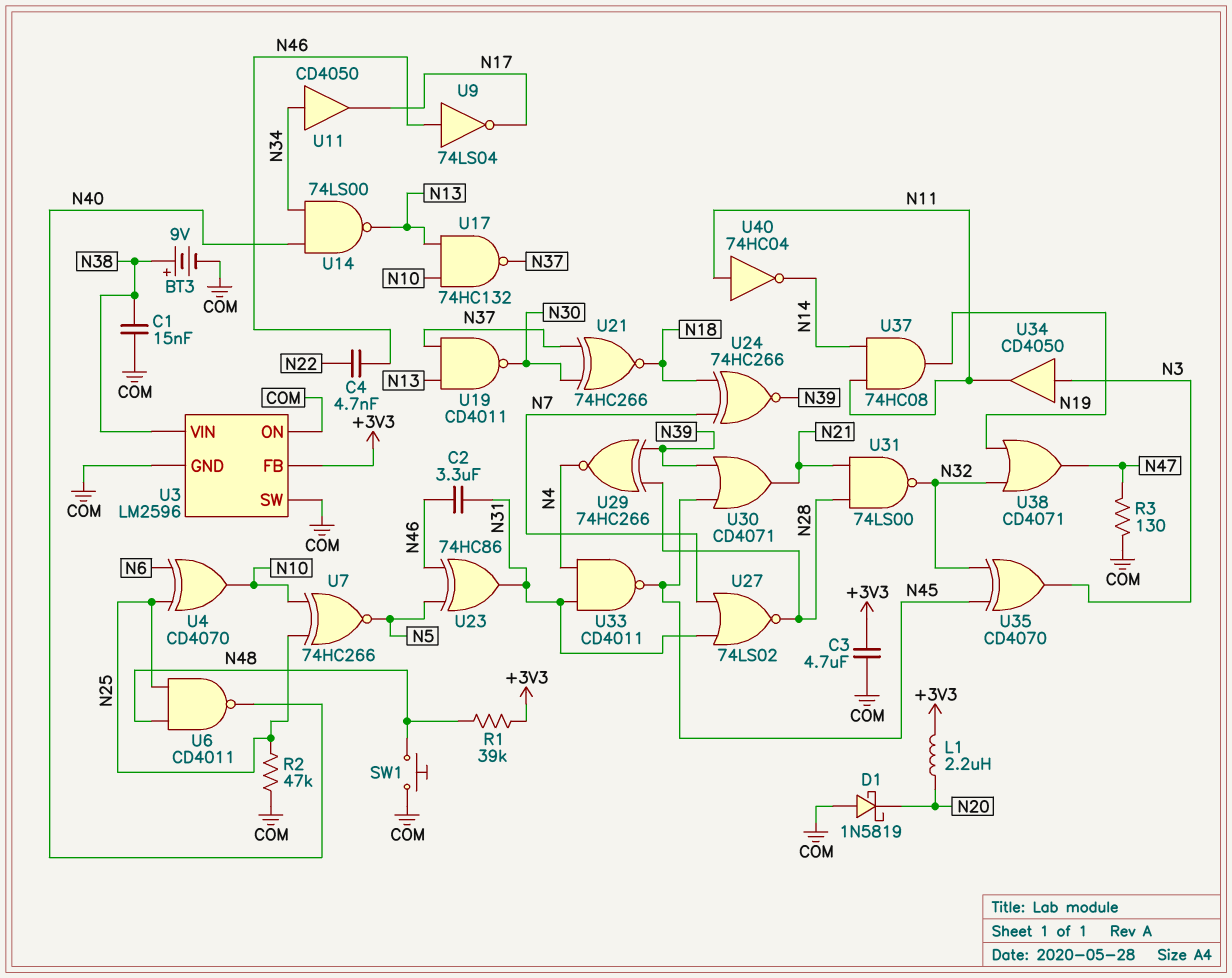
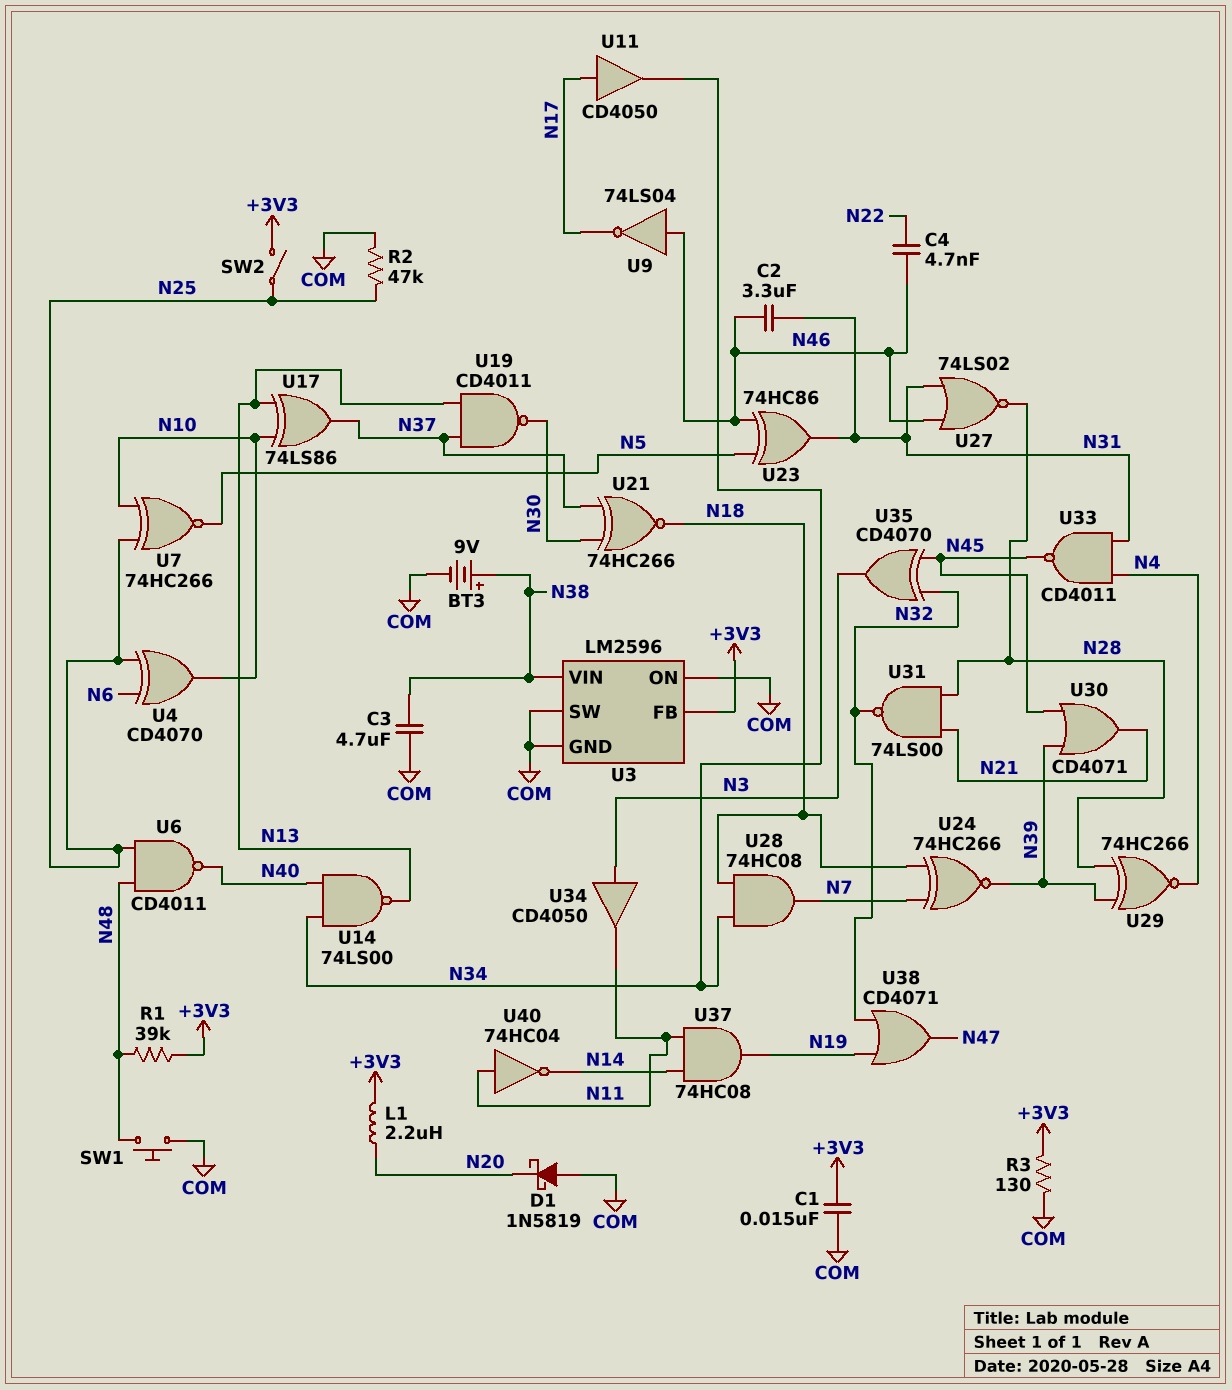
C1: 15nF (COM, N38) -> 15nF (+3V3, COM)
C3: 4.7uF (+3V3, COM) -> 4.7uF (COM, N38)
R3: 130 (COM, N47) -> 130 (+3V3, COM)
SW2: none -> switch (+3V3, N25)
U11: buffer CD4050 (in N34, out N17) -> buffer CD4050 (in N17, out N34)
U17: NAND 74HC132 (in N10, in N13, out N37) -> XOR 74LS86 (in N10, in N13, out N37)
U27: NOR 74LS02 (in N7, in N31, out N28) -> NOR 74LS02 (in N31, in N46, out N28)
U28: none -> AND 74HC08 (in N18, in N34, out N7)

